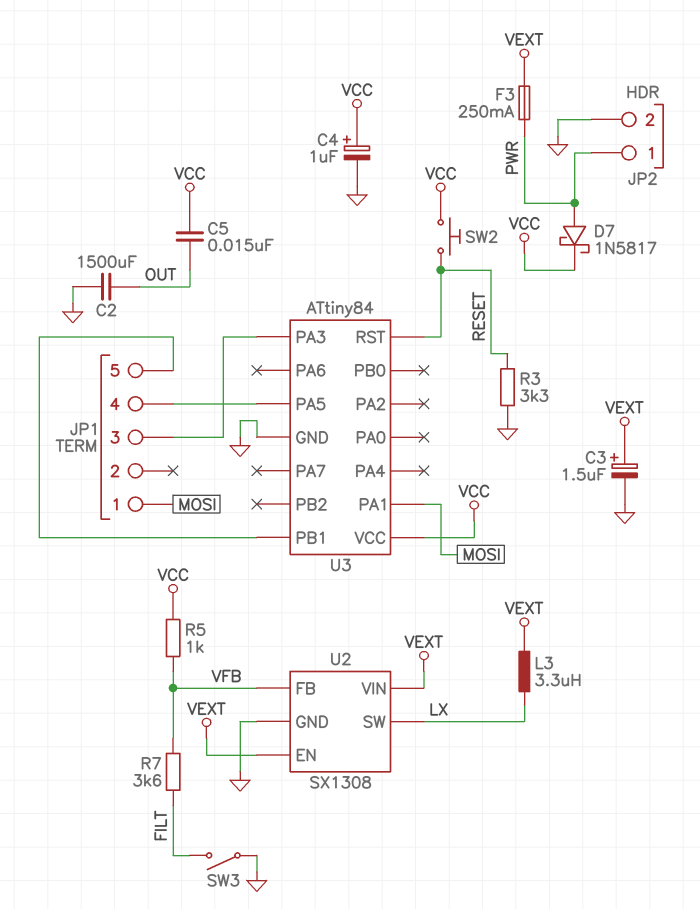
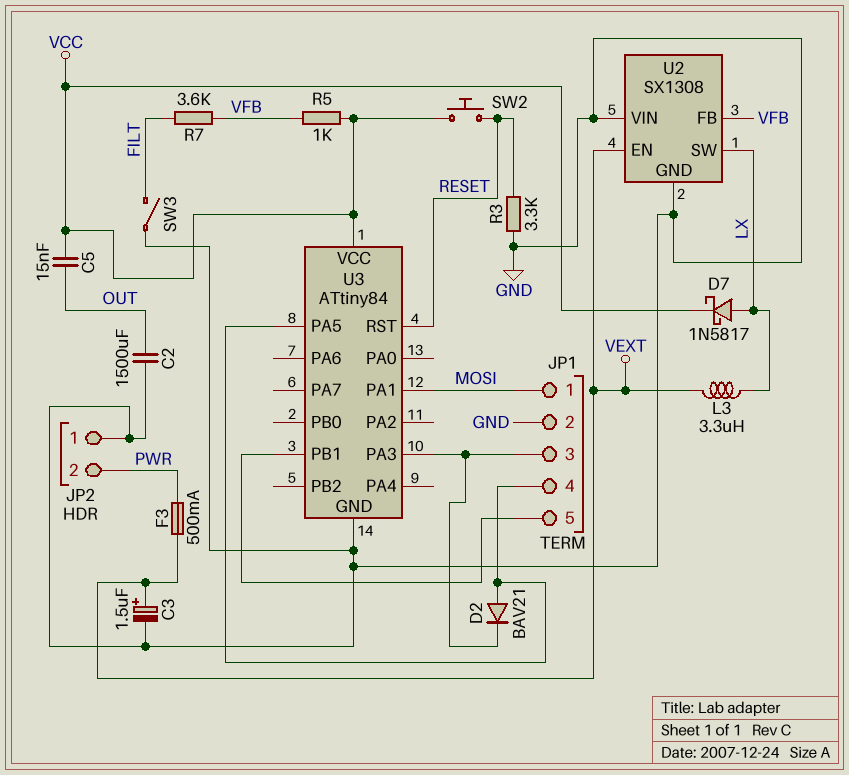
C4: 1uF (plus VCC, minus GND) -> none
D2: none -> diode BAV21 (A JP1/4, K JP1/3)
D7: schottky 1N5817 (A PWR, K VCC) -> schottky 1N5817 (A LX, K VCC)
F3: 250mA (PWR, VEXT) -> 500mA (PWR, VEXT)
JP1 pin 2: none -> GND
JP2 pin 1: PWR -> GND
JP2 pin 2: GND -> PWR
U2 pin VIN: VEXT -> GND

